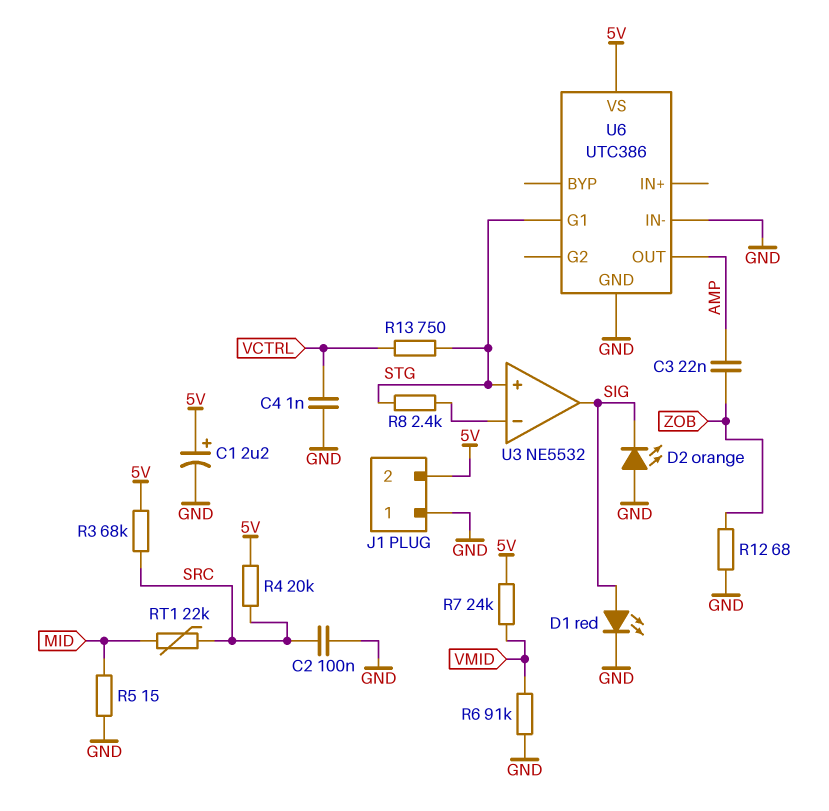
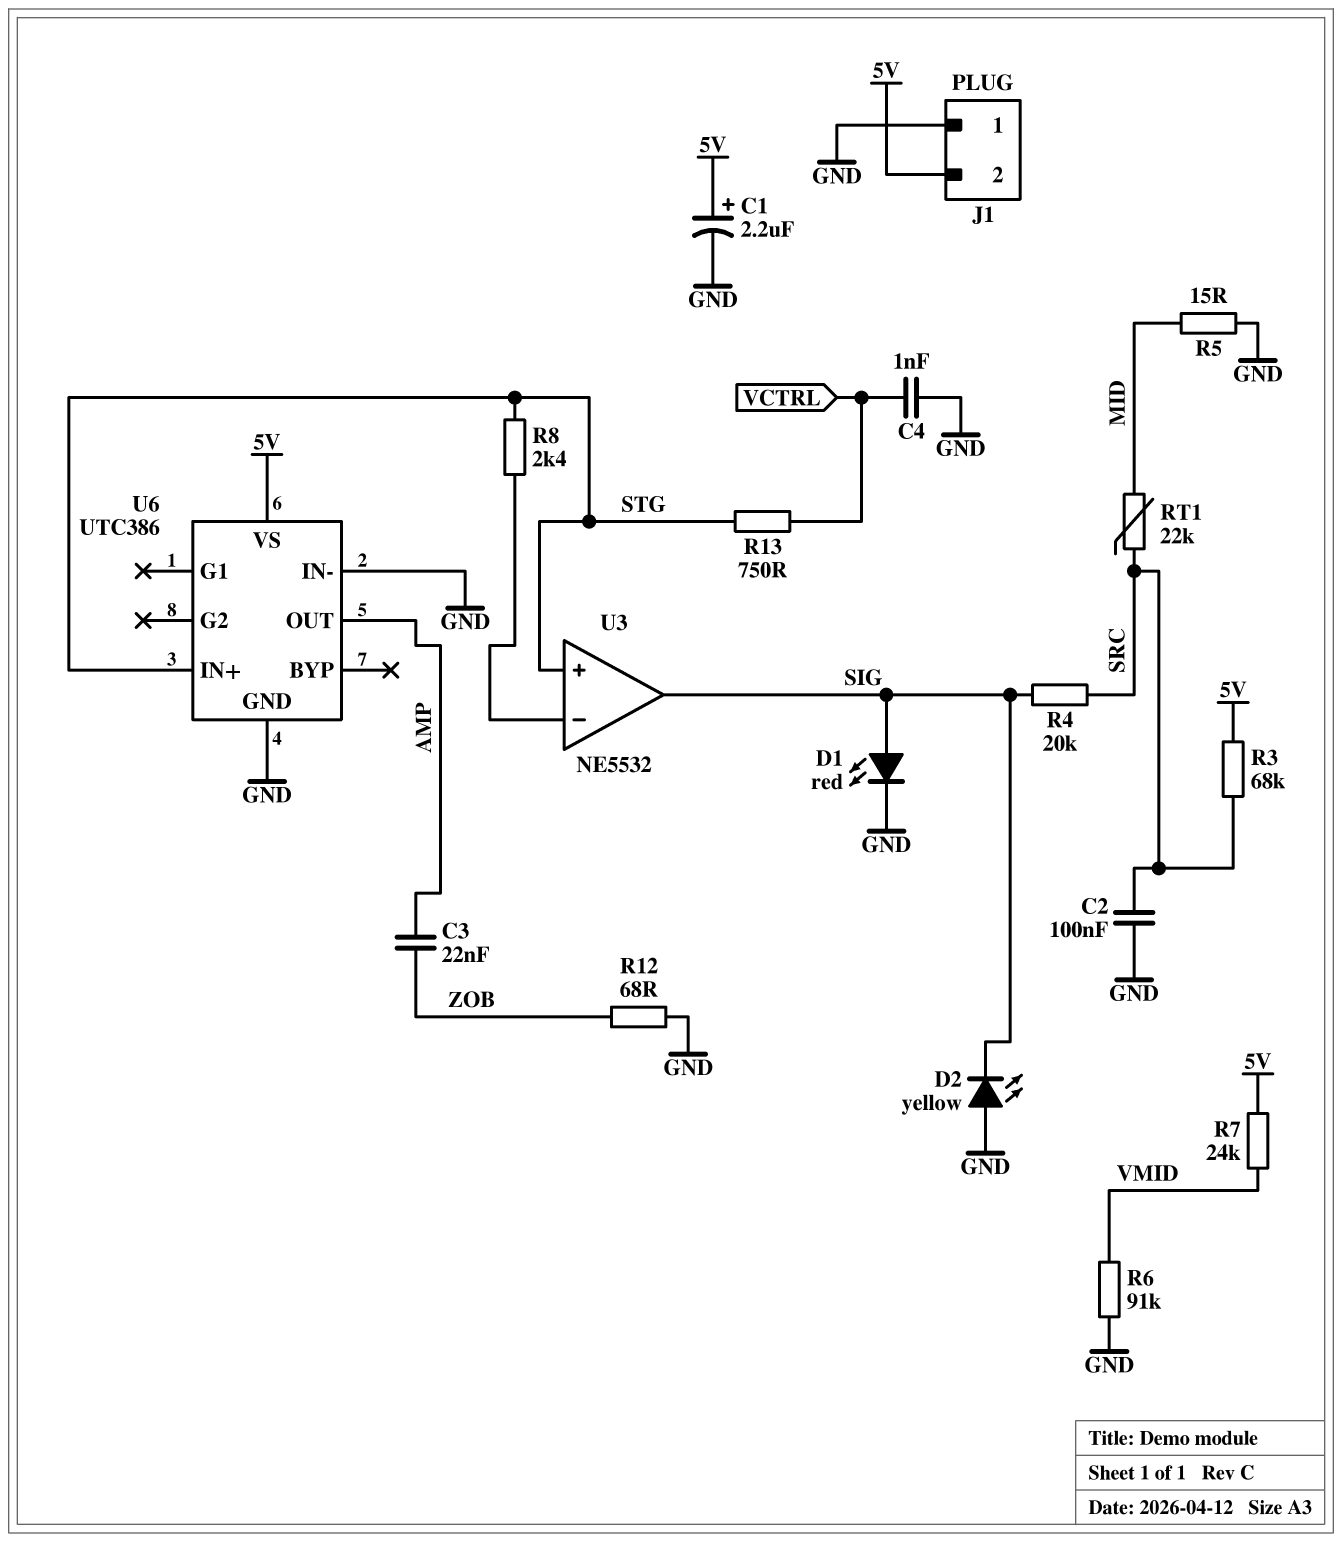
D2: LED orange (A GND, K SIG) -> LED yellow (A GND, K SIG)
R4: 20k (5V, SRC) -> 20k (SIG, SRC)
U6 pin G1: STG -> none
U6 pin IN+: none -> STG

